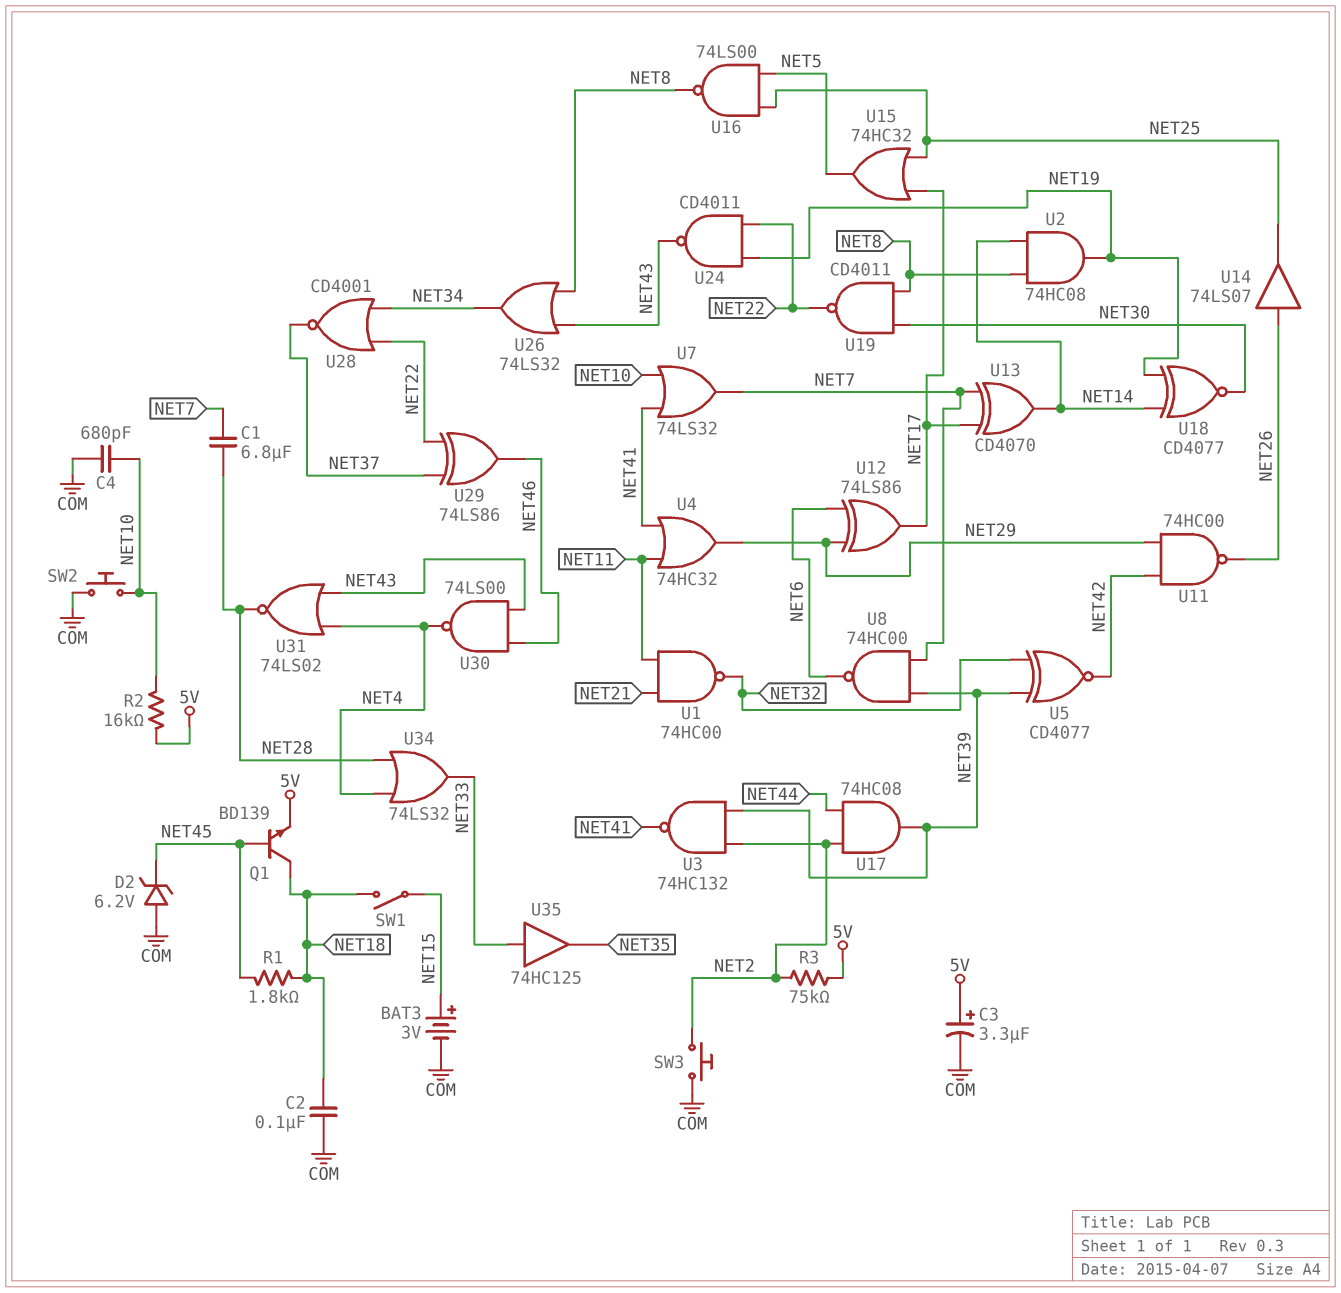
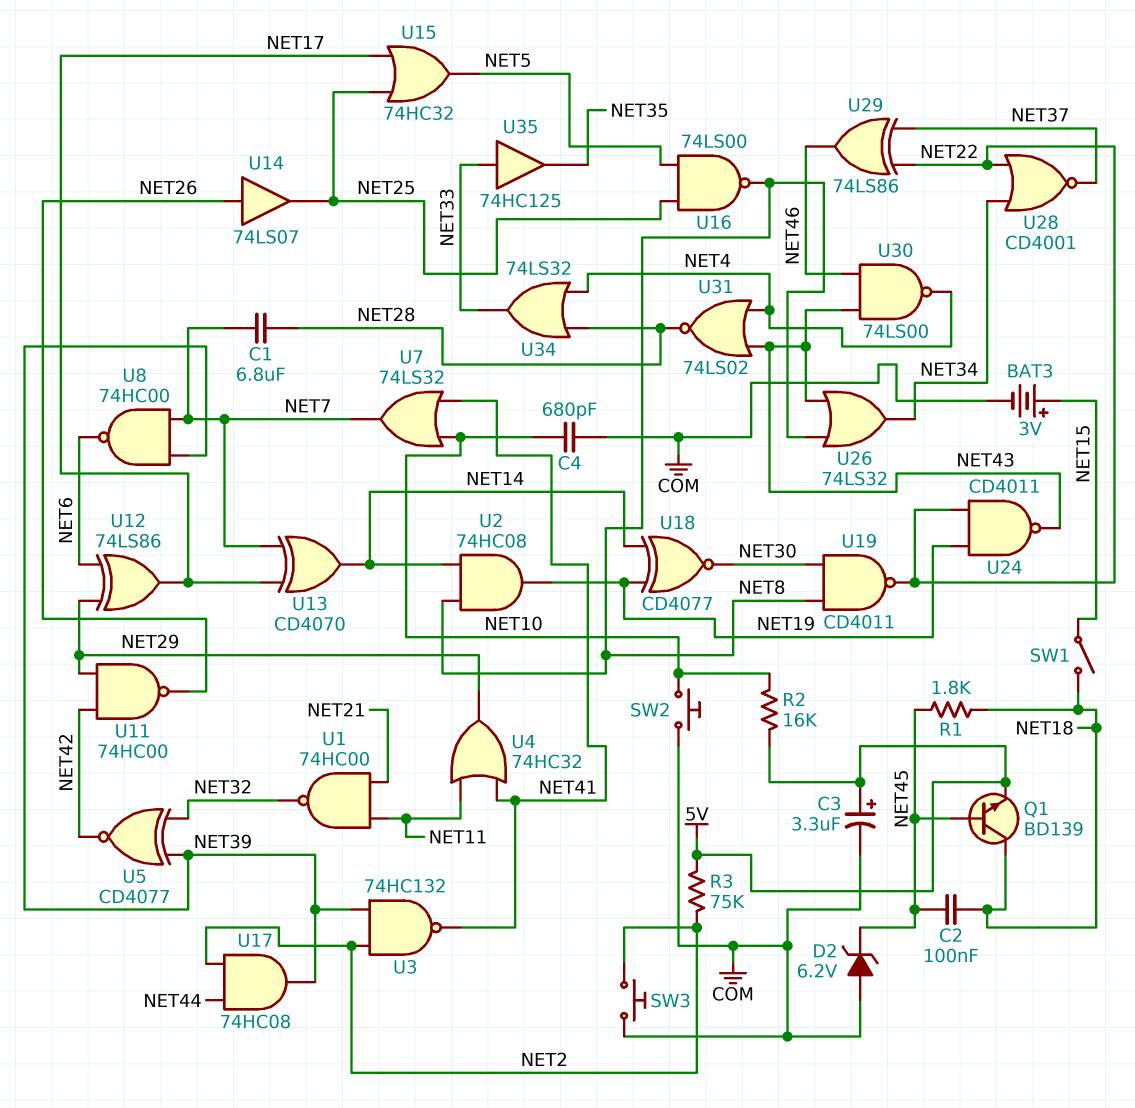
C2: 100nF (COM, NET18) -> 100nF (NET18, NET45)

